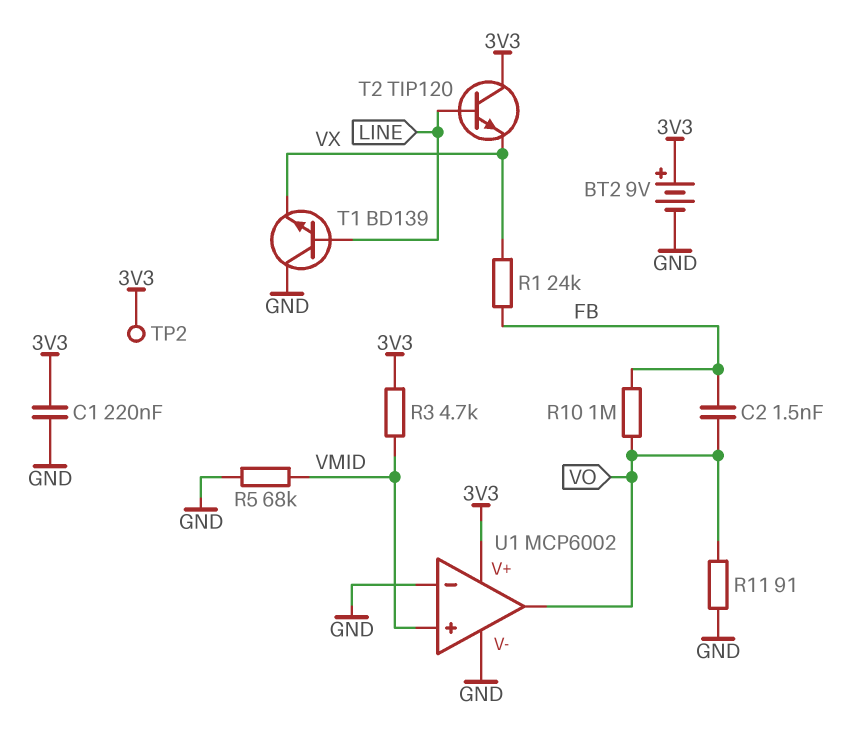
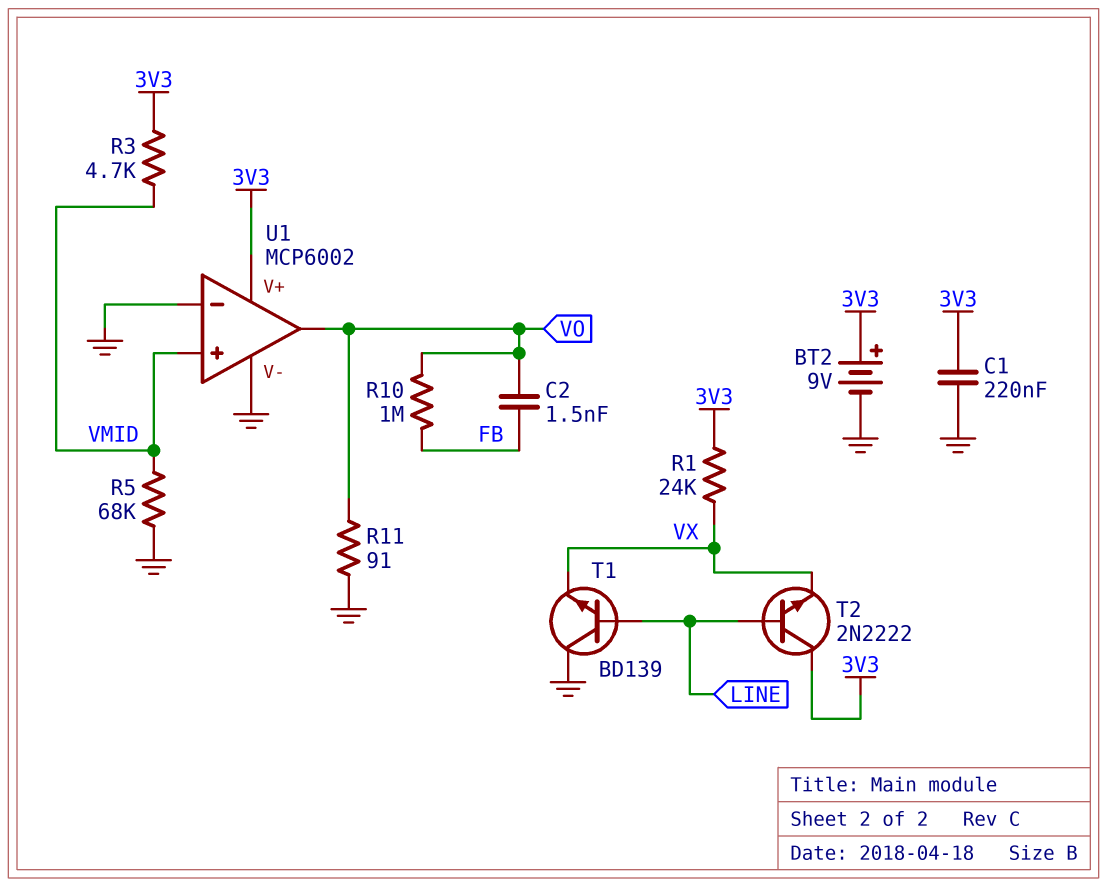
R1: 24k (FB, VX) -> 24k (3V3, VX)
T2: NPN TIP120 (B LINE, C 3V3, E VX) -> NPN 2N2222 (B LINE, C 3V3, E VX)
TP2: test point (3V3) -> none

